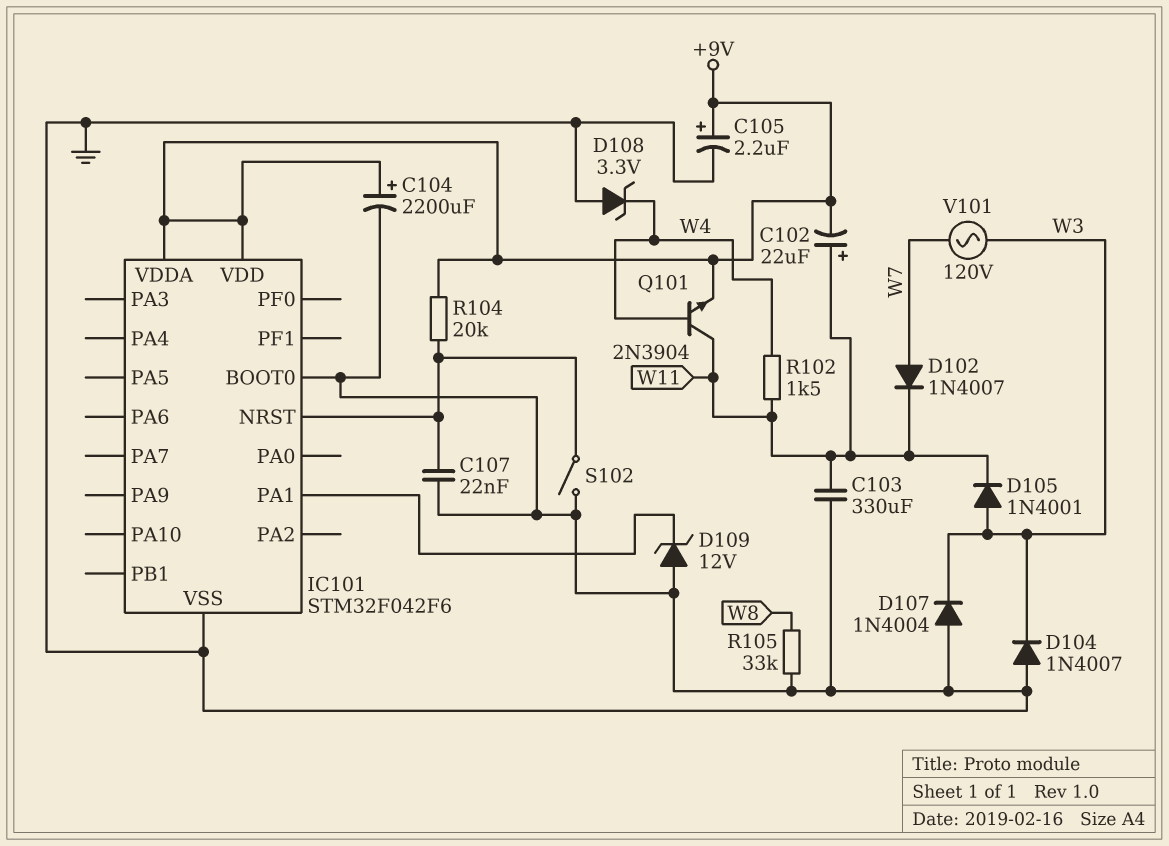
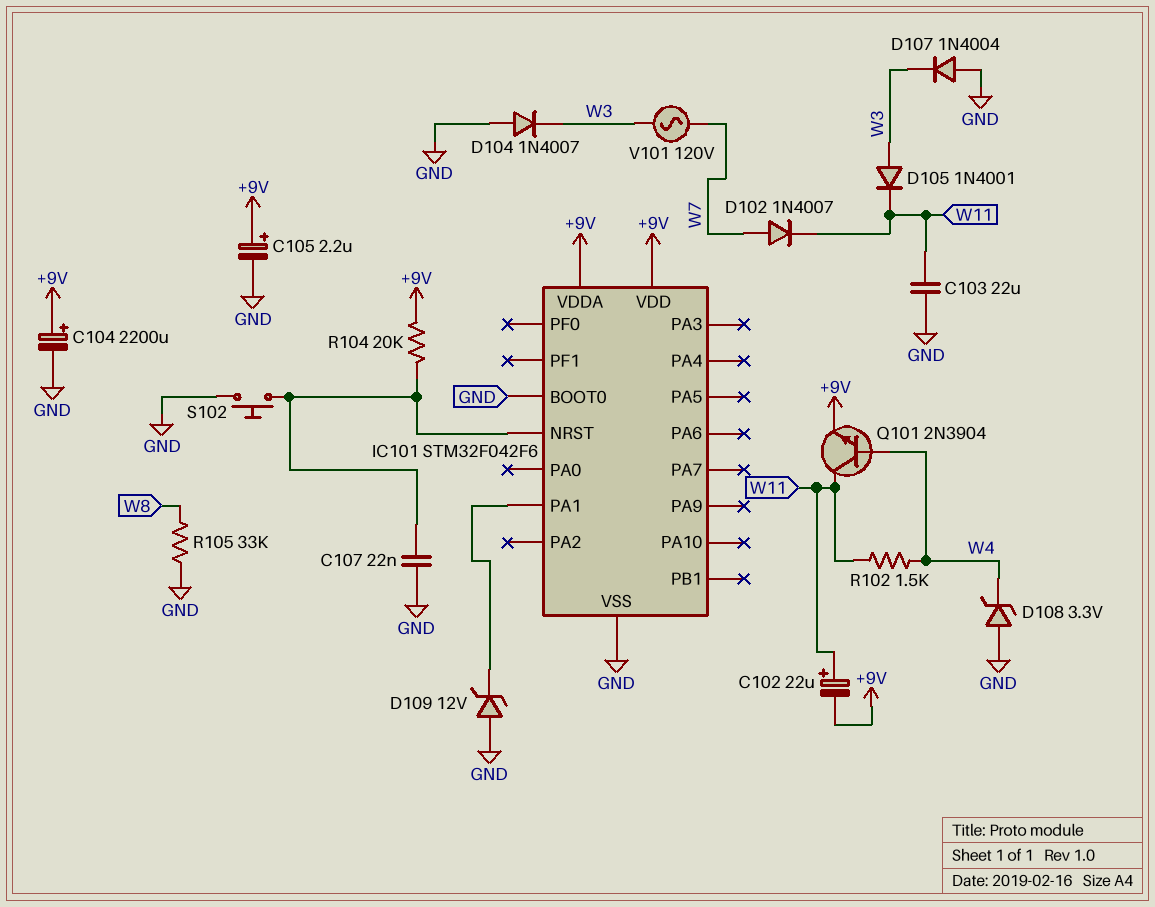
C103: 330uF (GND, W11) -> 22uF (GND, W11)
S102: switch (GND, IC101/NRST) -> button (GND, IC101/NRST)

